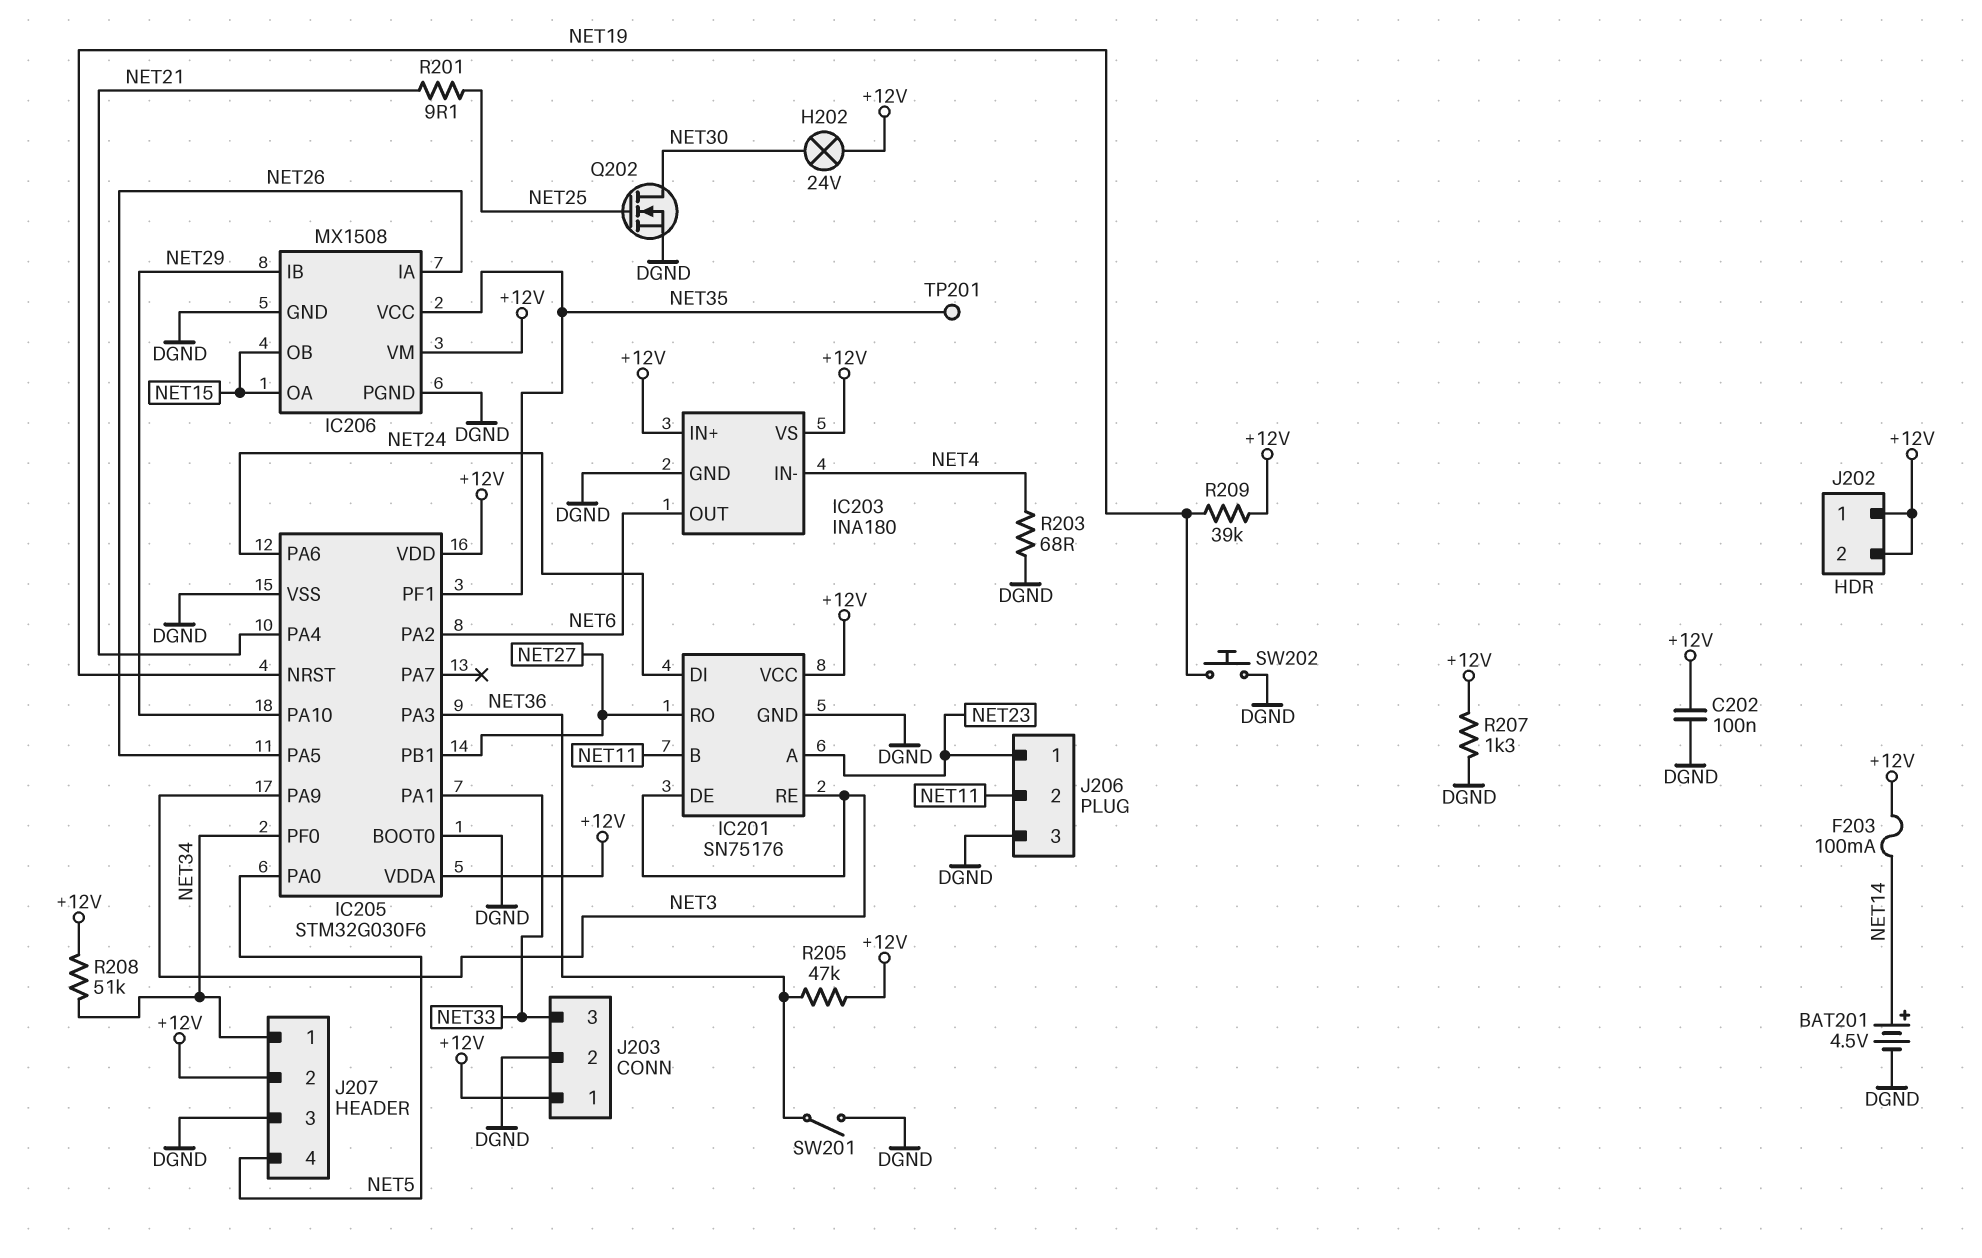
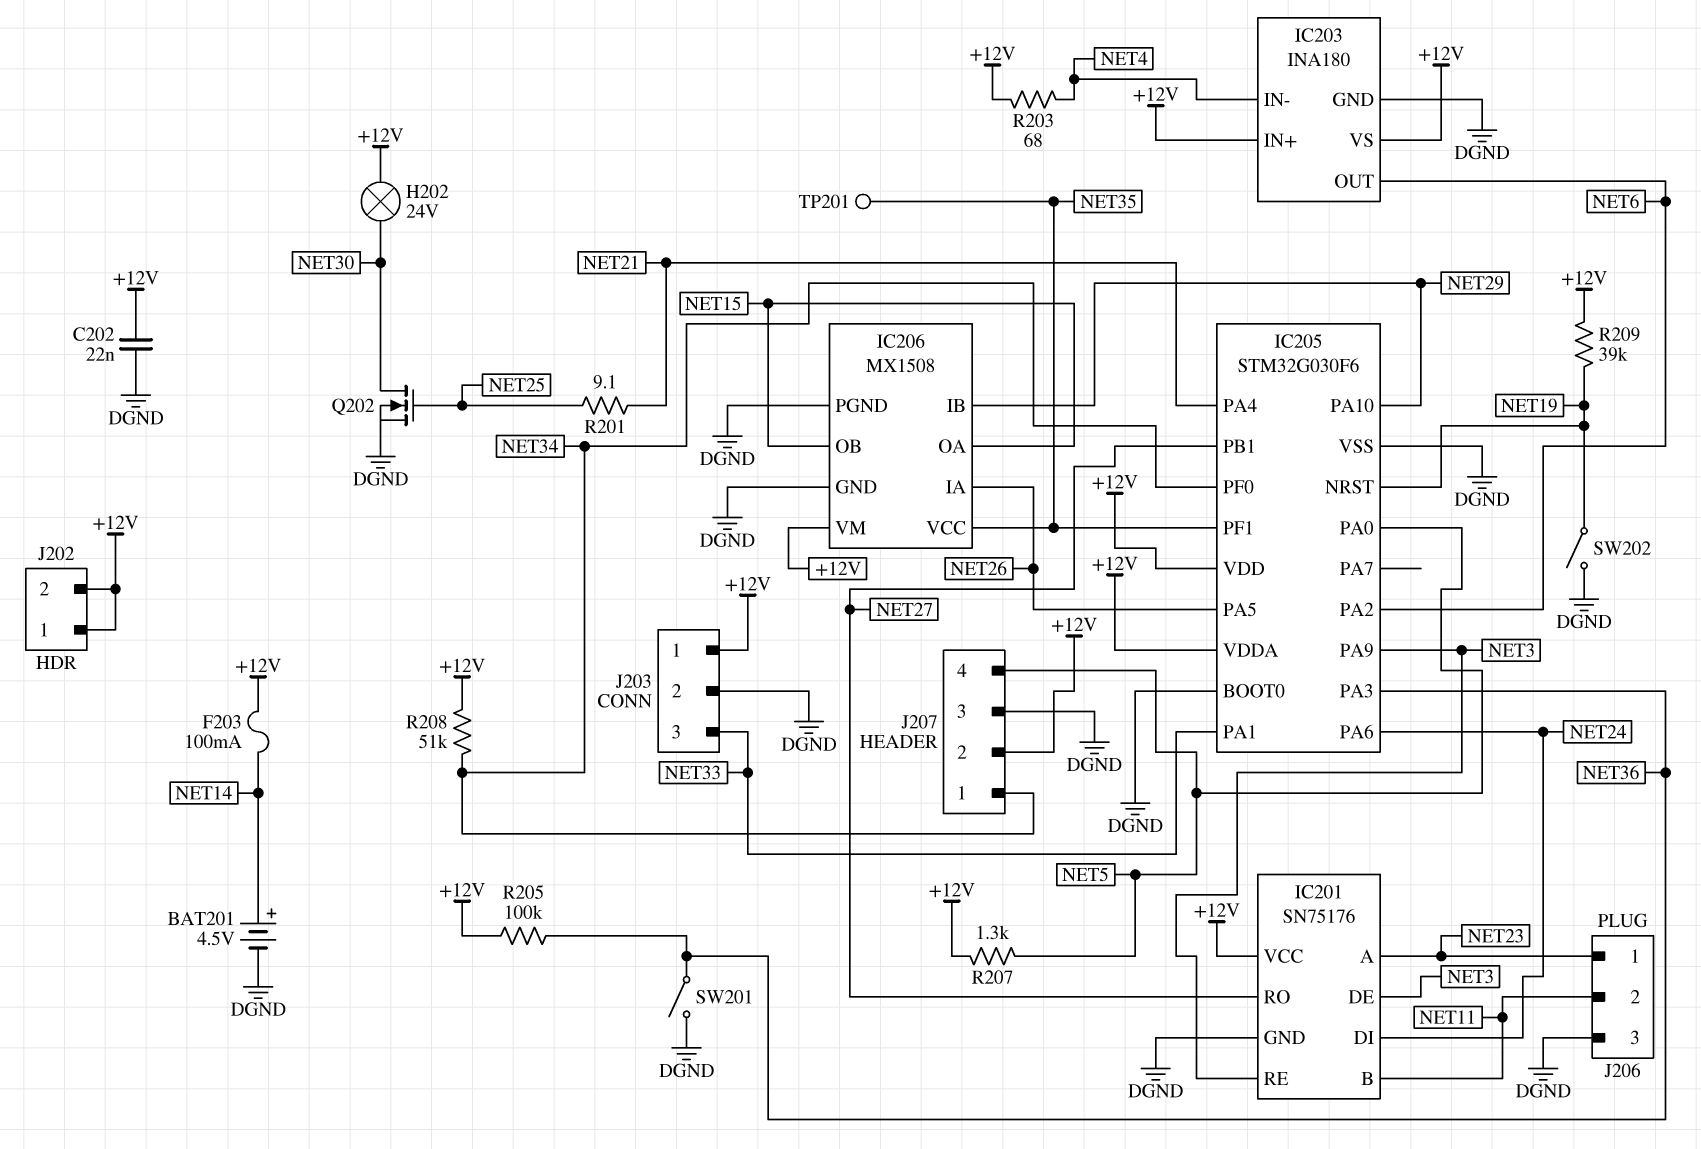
C202: 100nF (+12V, DGND) -> 22nF (+12V, DGND)
R203: 68 (DGND, NET4) -> 68 (+12V, NET4)
R205: 47k (+12V, NET36) -> 100k (+12V, NET36)
R207: 1.3k (+12V, DGND) -> 1.3k (+12V, NET5)
SW202: button (DGND, NET19) -> switch (DGND, NET19)

